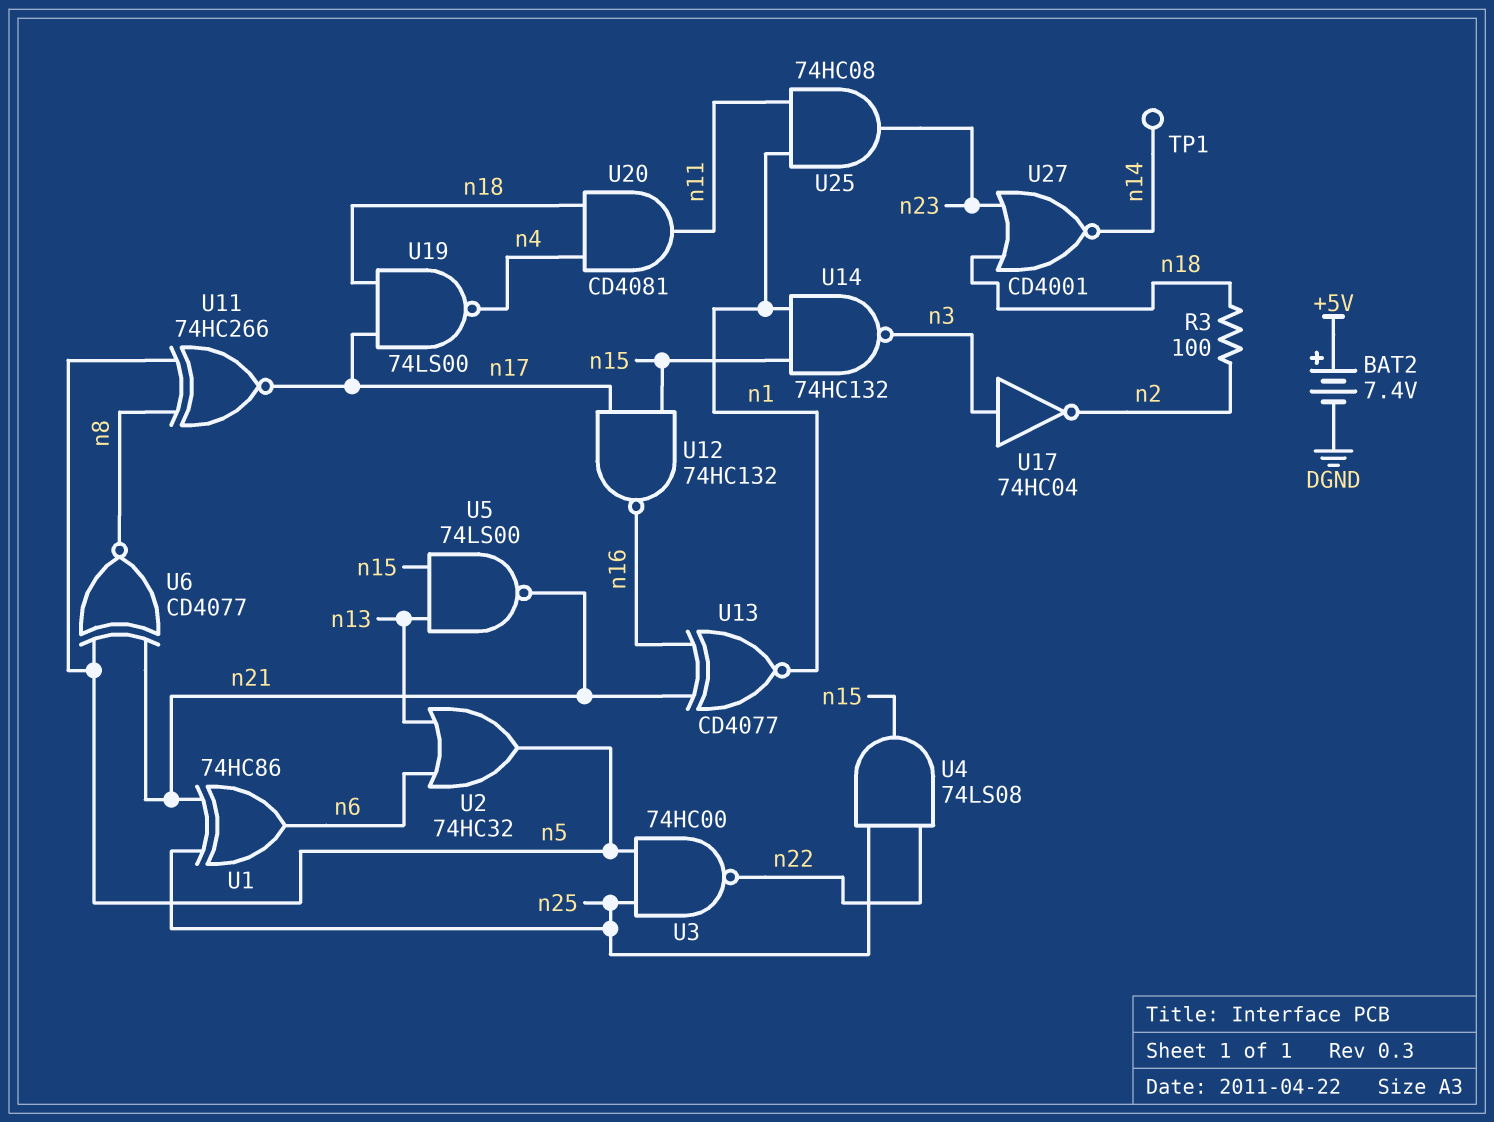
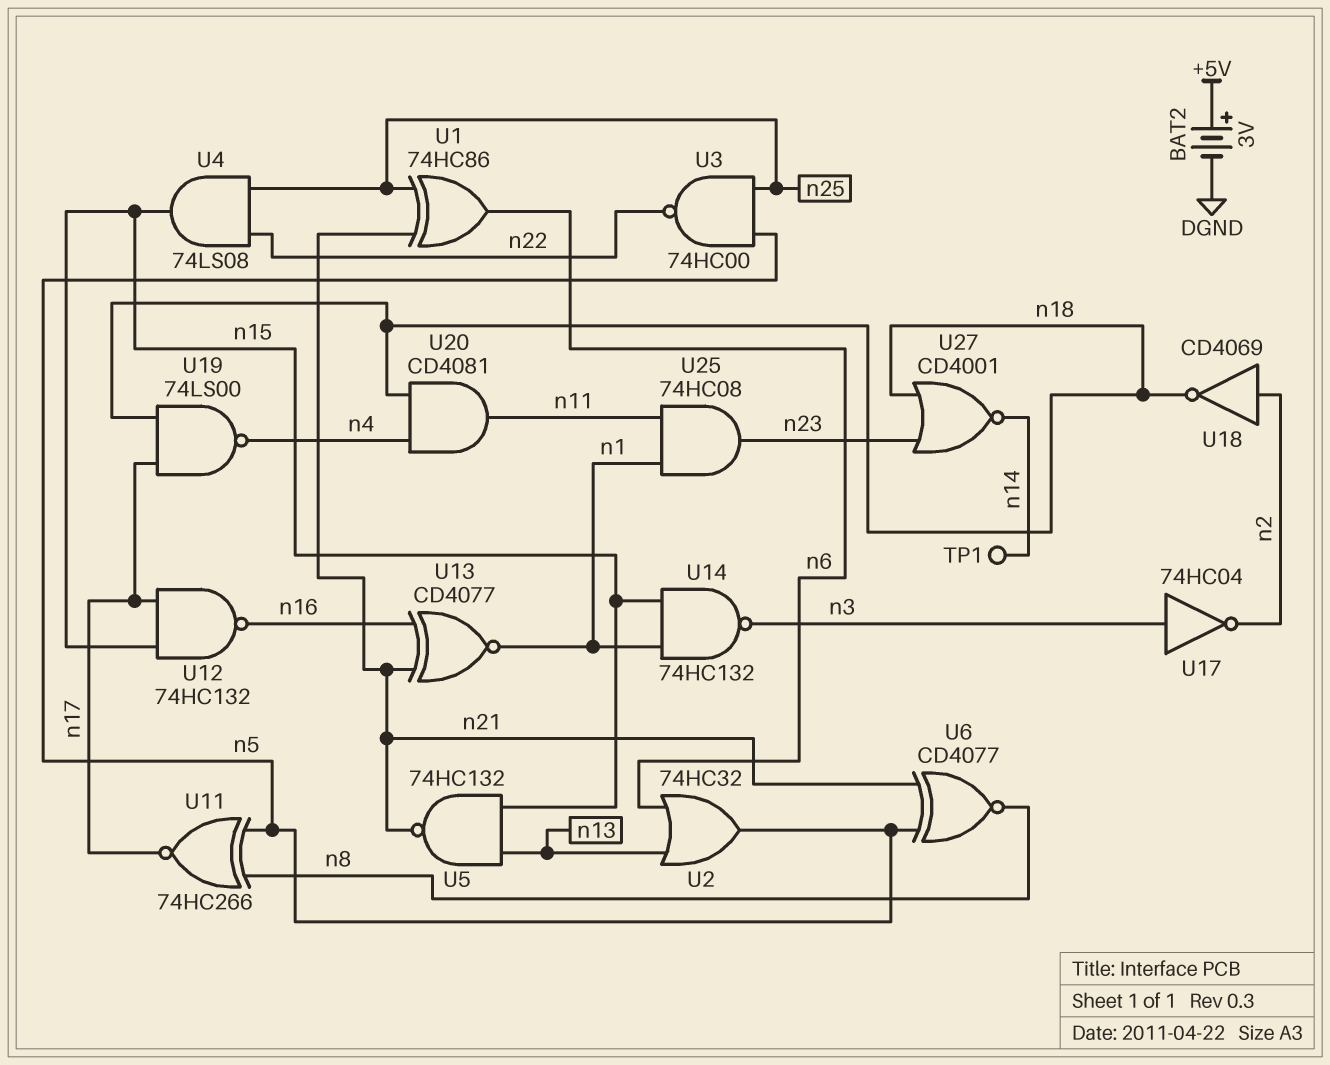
BAT2: 7.4V (plus +5V, minus DGND) -> 3V (plus +5V, minus DGND)
R3: 100 (n2, n18) -> none
U5: NAND 74LS00 (in n13, in n15, out n21) -> NAND 74HC132 (in n13, in n15, out n21)
U18: none -> NOT CD4069 (in n2, out n18)

